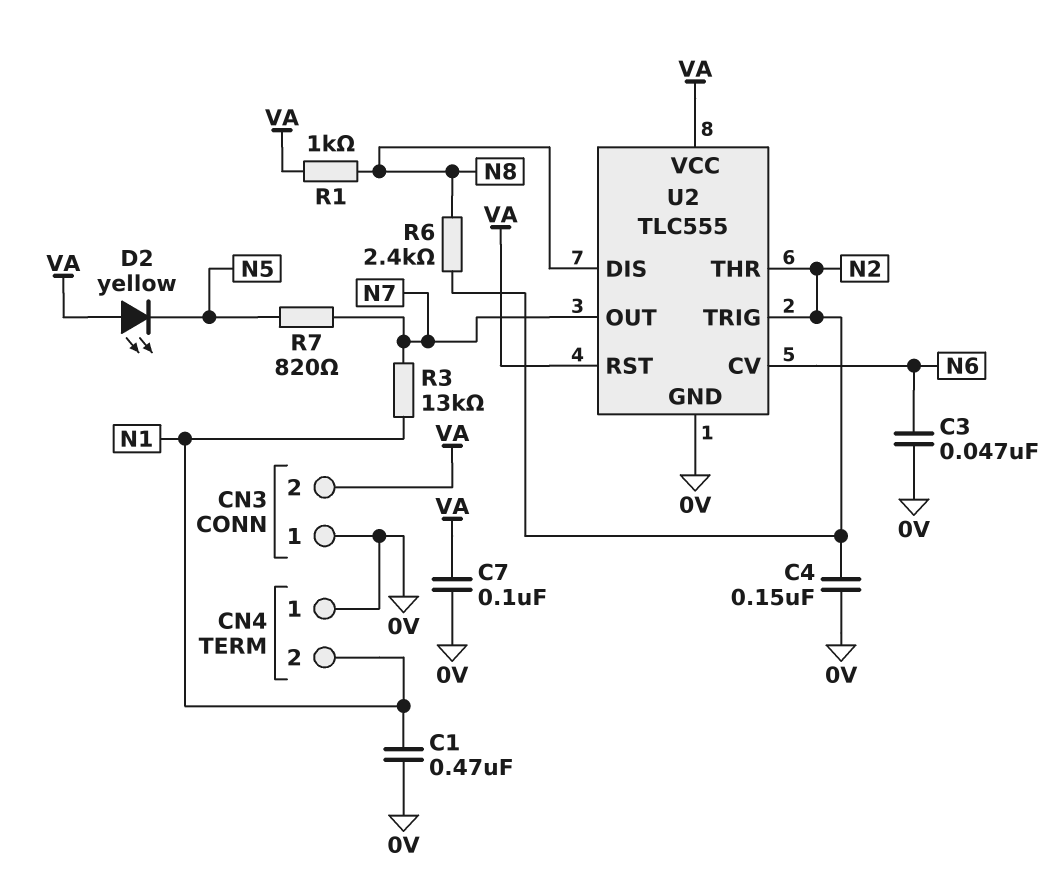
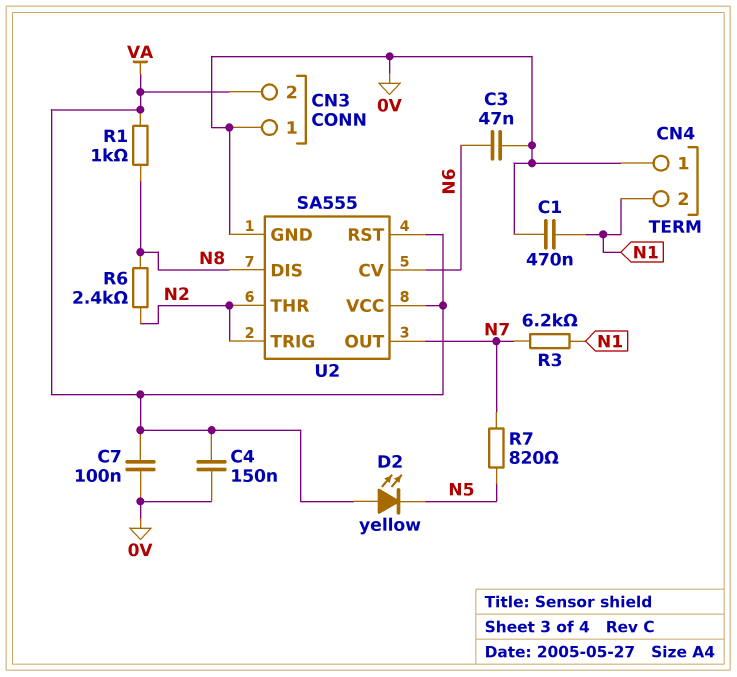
C4: 150nF (0V, N2) -> 150nF (0V, VA)
R3: 13k (N1, N7) -> 6.2k (N1, N7)
U2: TLC555 -> SA555

